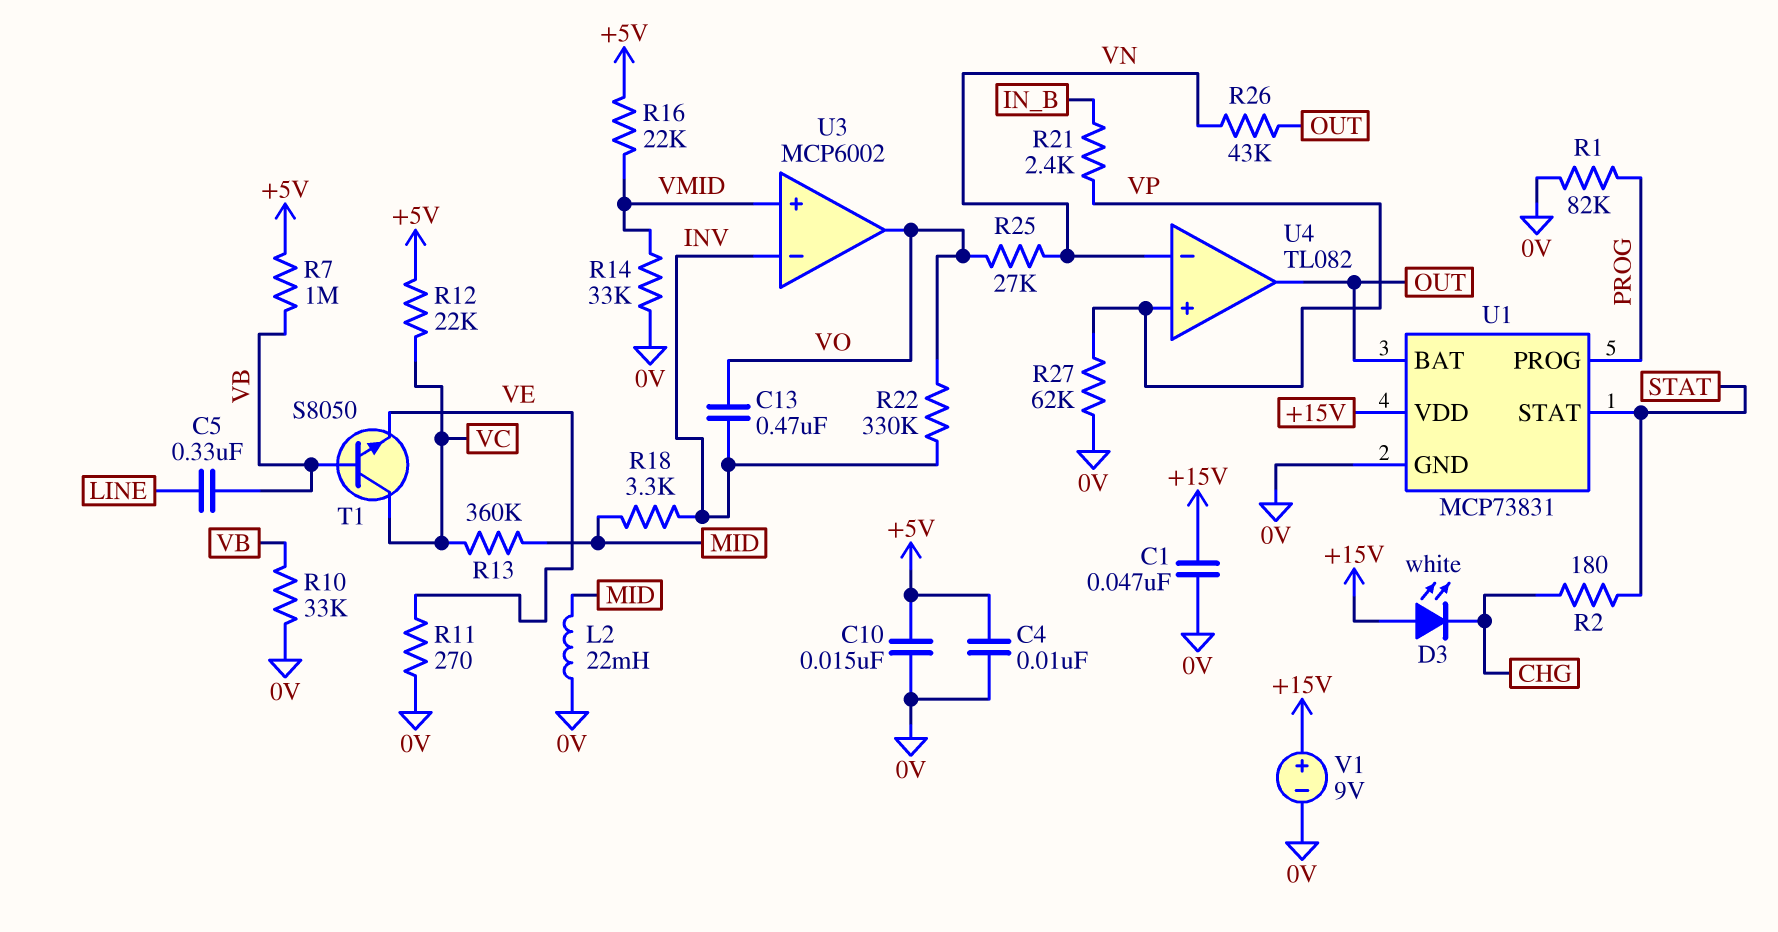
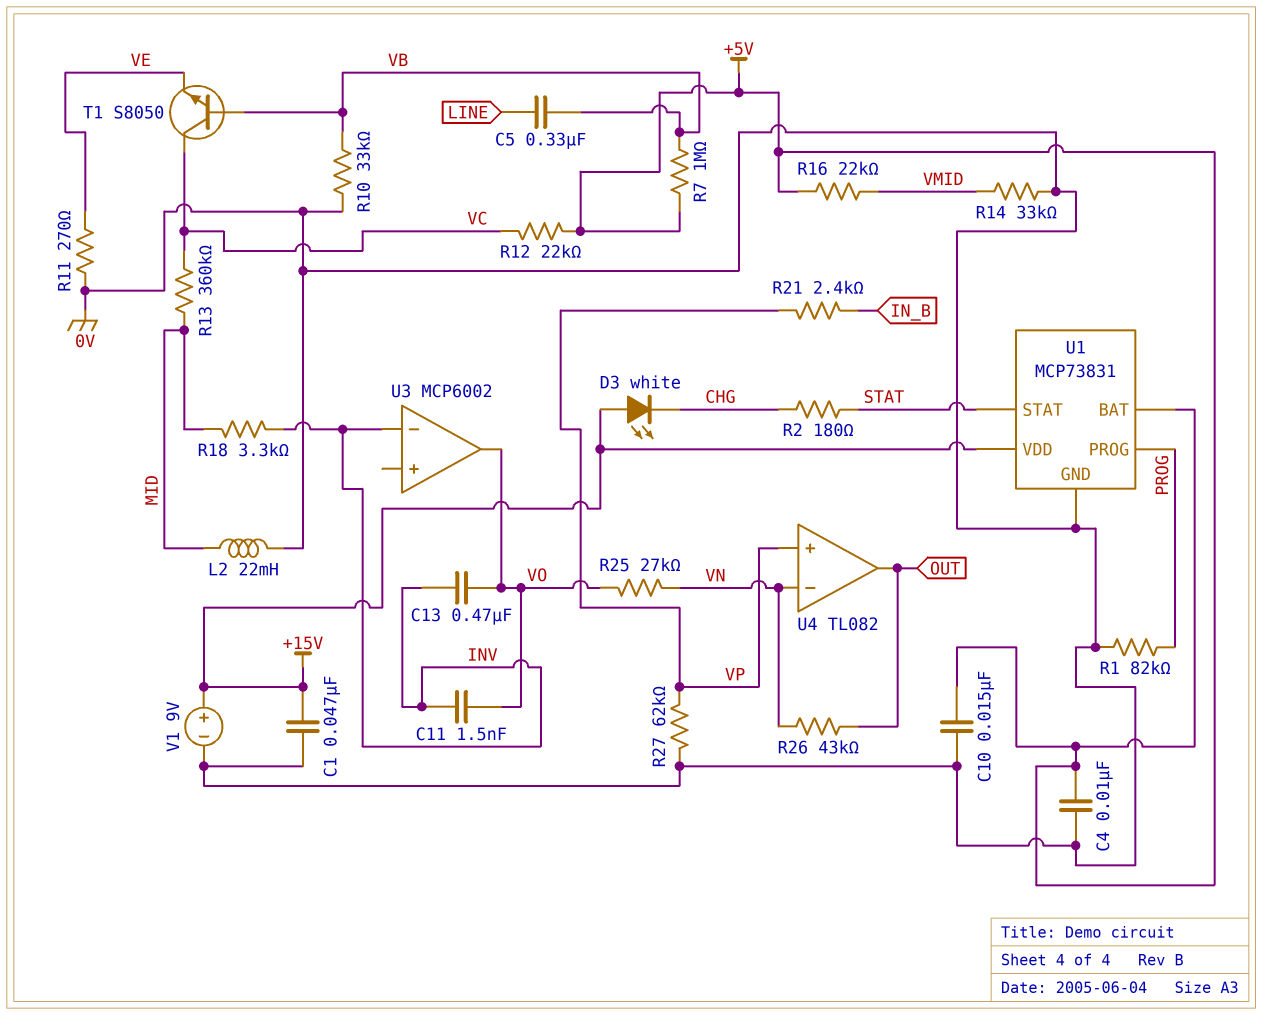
C11: none -> 1.5nF (INV, VO)
R22: 330k (INV, VO) -> none
U1 pin BAT: OUT -> +5V
U3 pin in+: VMID -> none

